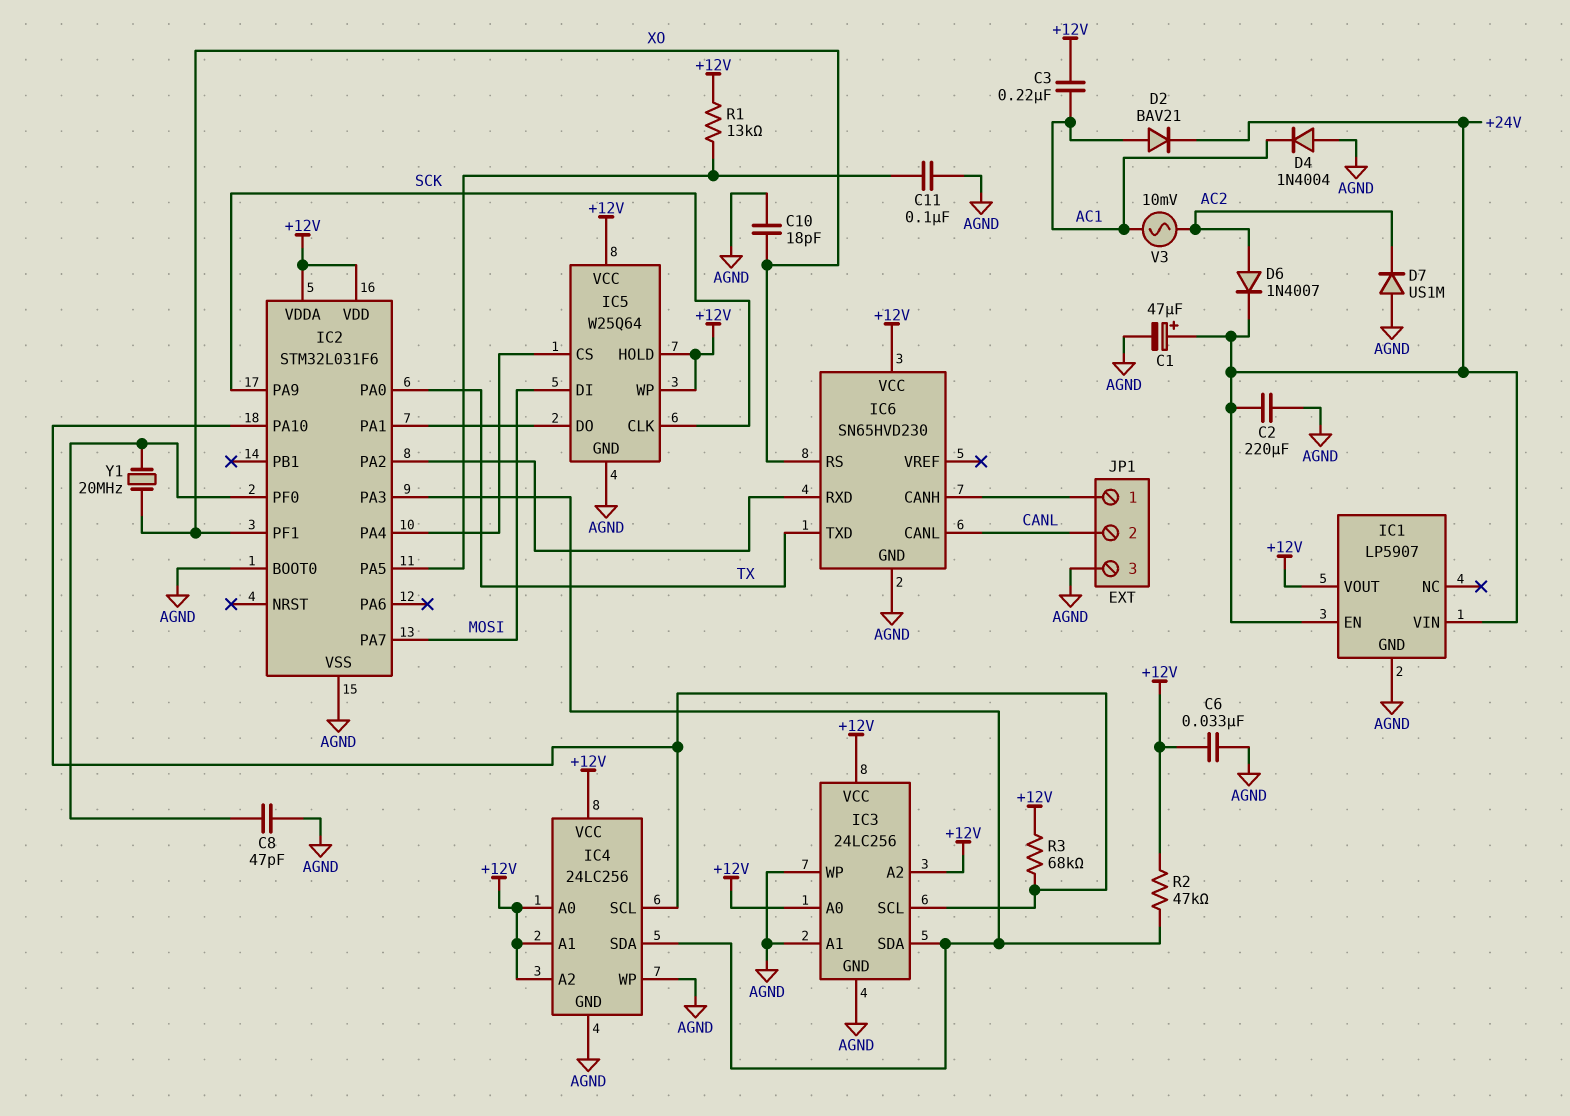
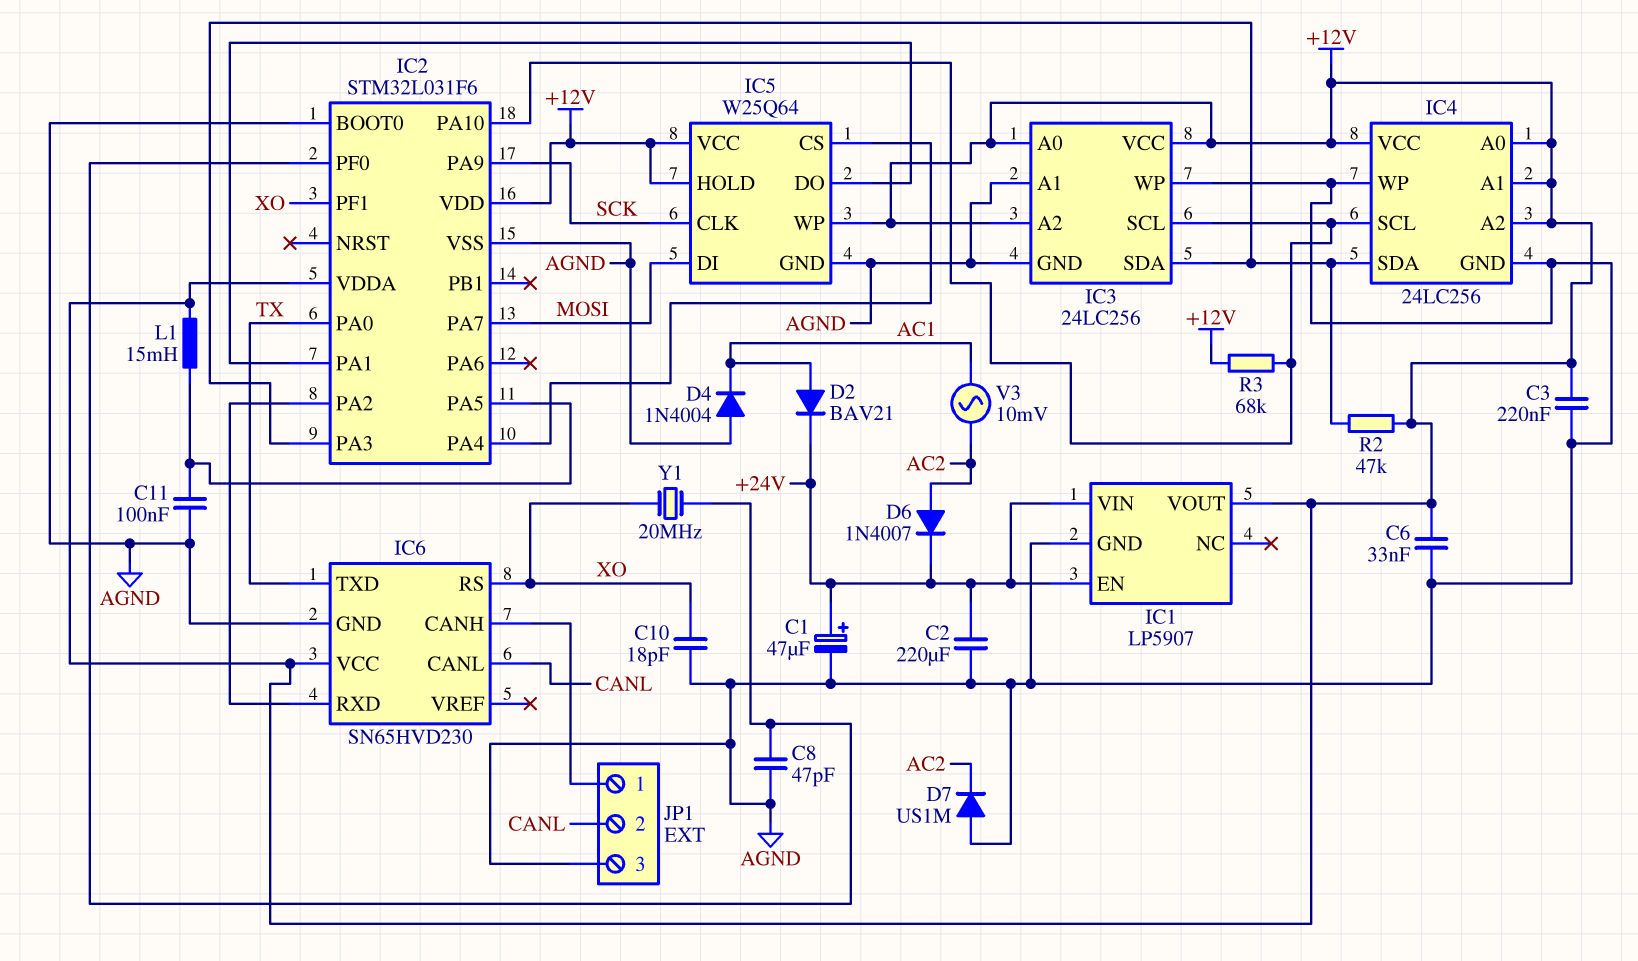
C3: 220nF (+12V, AC1) -> 220nF (+12V, AGND)
L1: none -> 15mH (+12V, IC2/PA5)
R1: 13k (+12V, IC2/PA5) -> none

